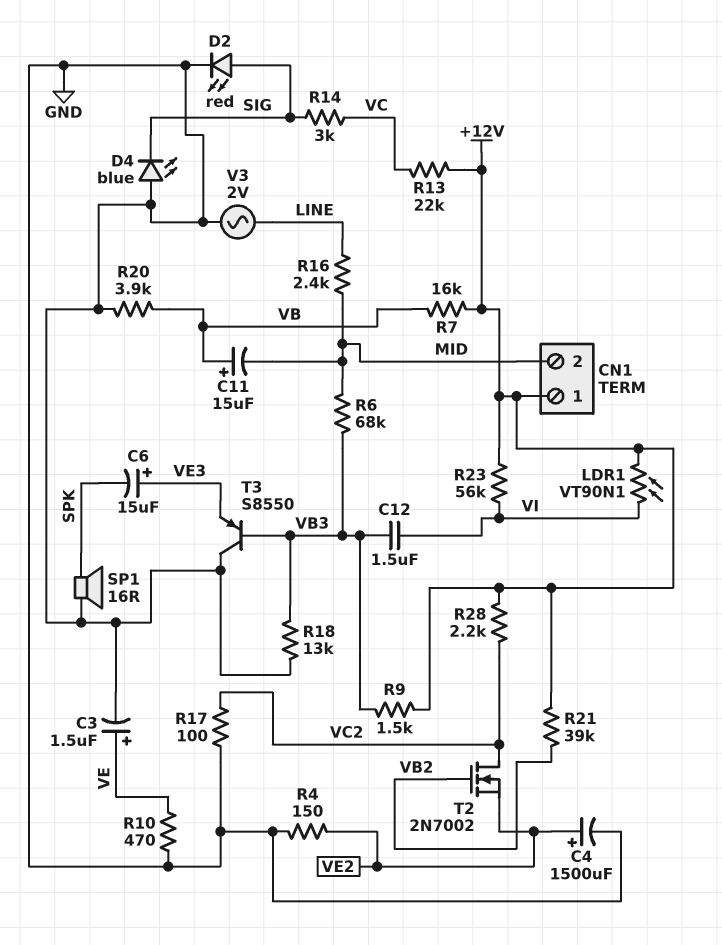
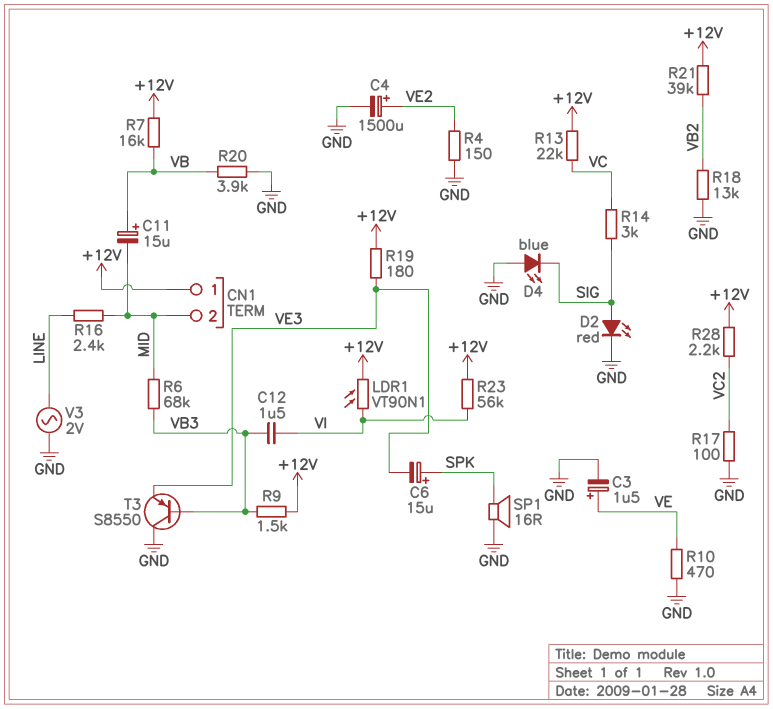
C6: 15uF (plus VE3, minus SPK) -> 15uF (plus SPK, minus VE3)
R18: 13k (GND, VB3) -> 13k (GND, VB2)
R19: none -> 180 (+12V, VE3)
T2: NMOS 2N7002 (G VB2, D VC2, S VE2) -> none

